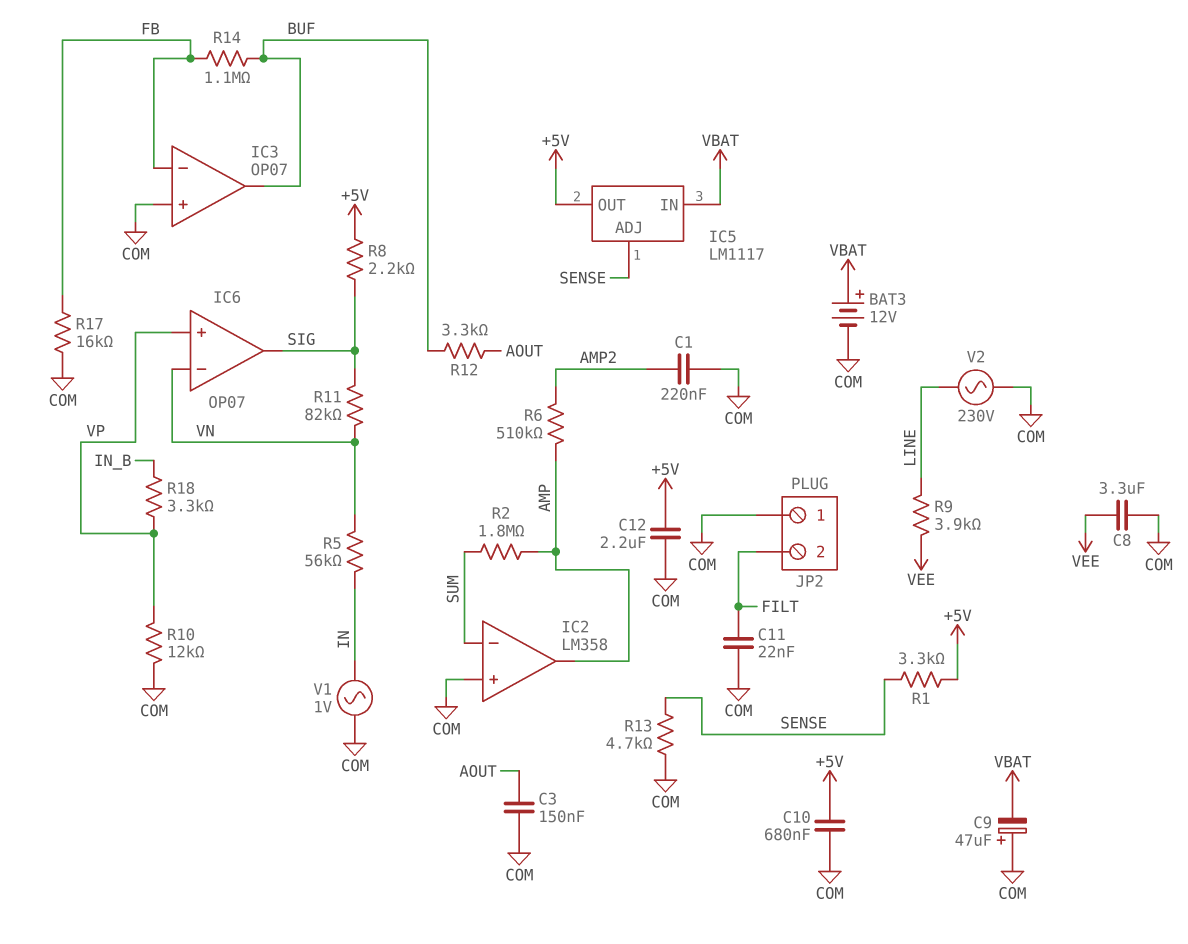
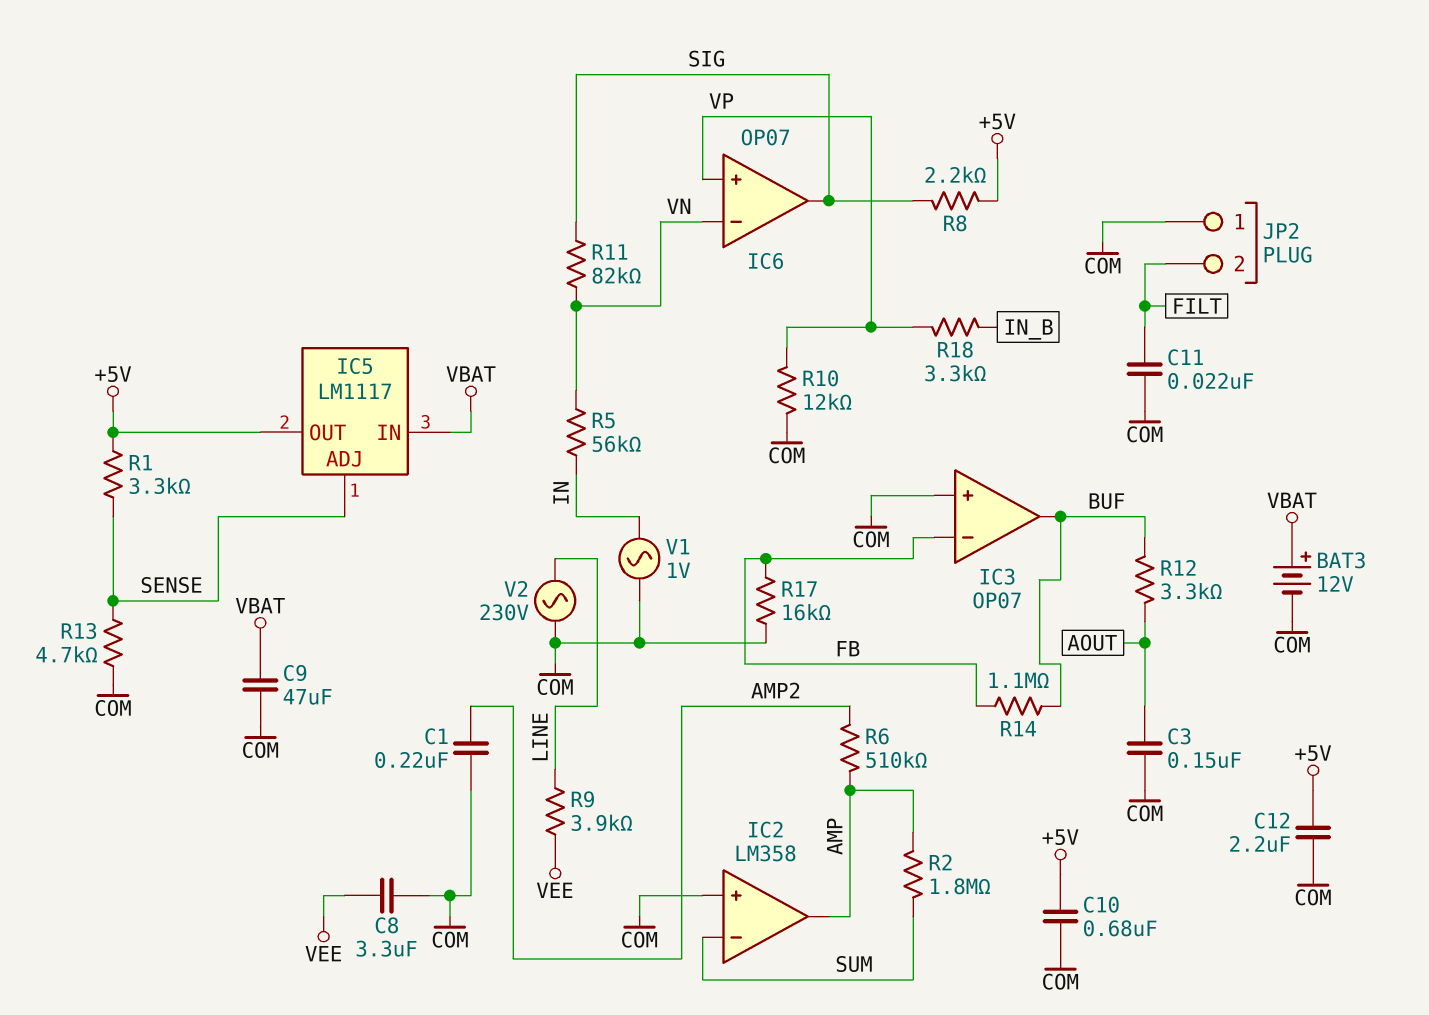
C9: 47uF (plus COM, minus VBAT) -> 47uF (COM, VBAT)

